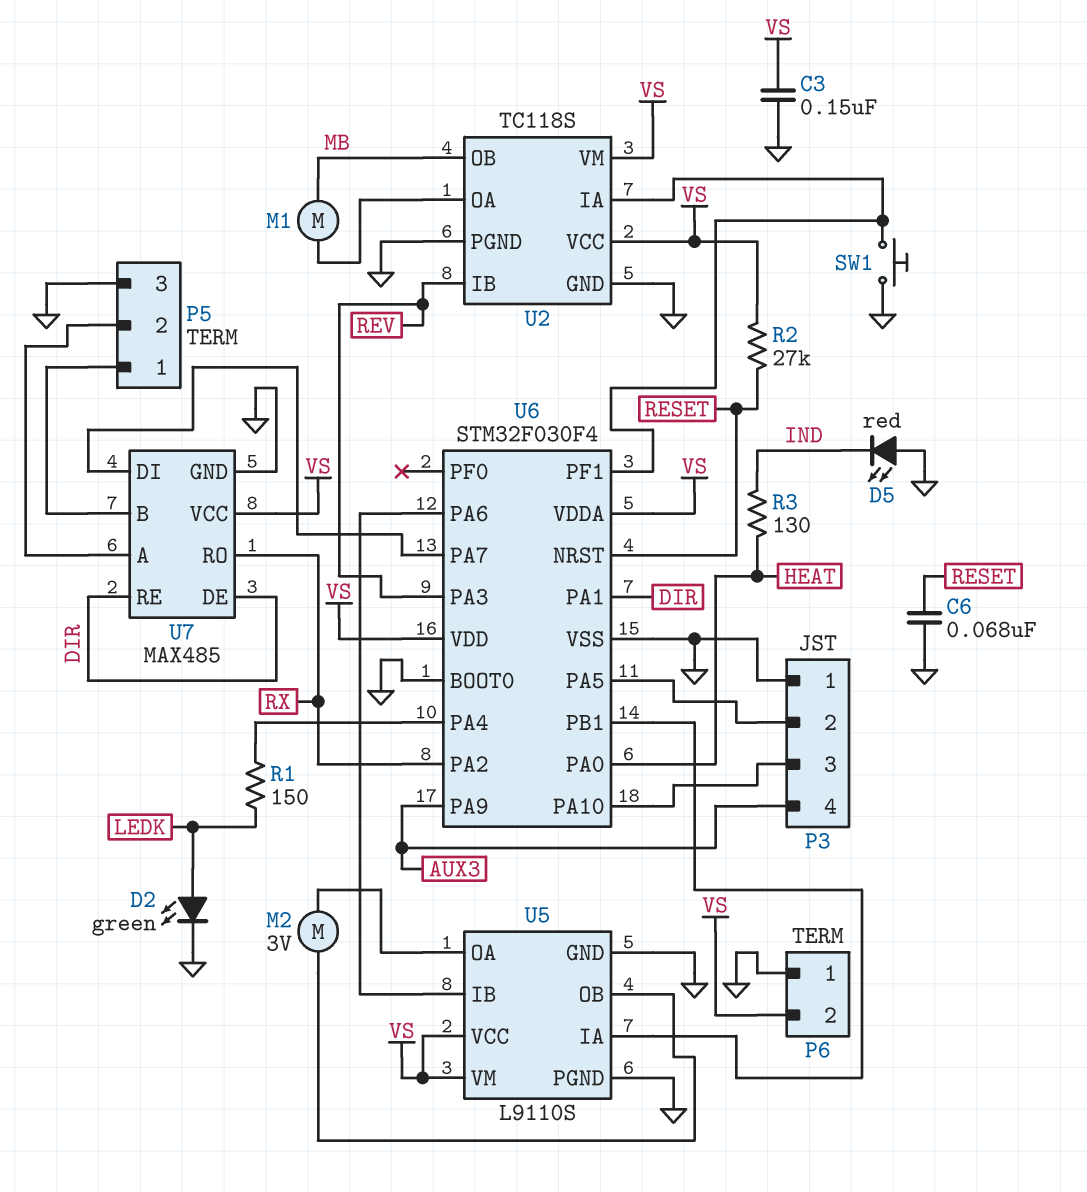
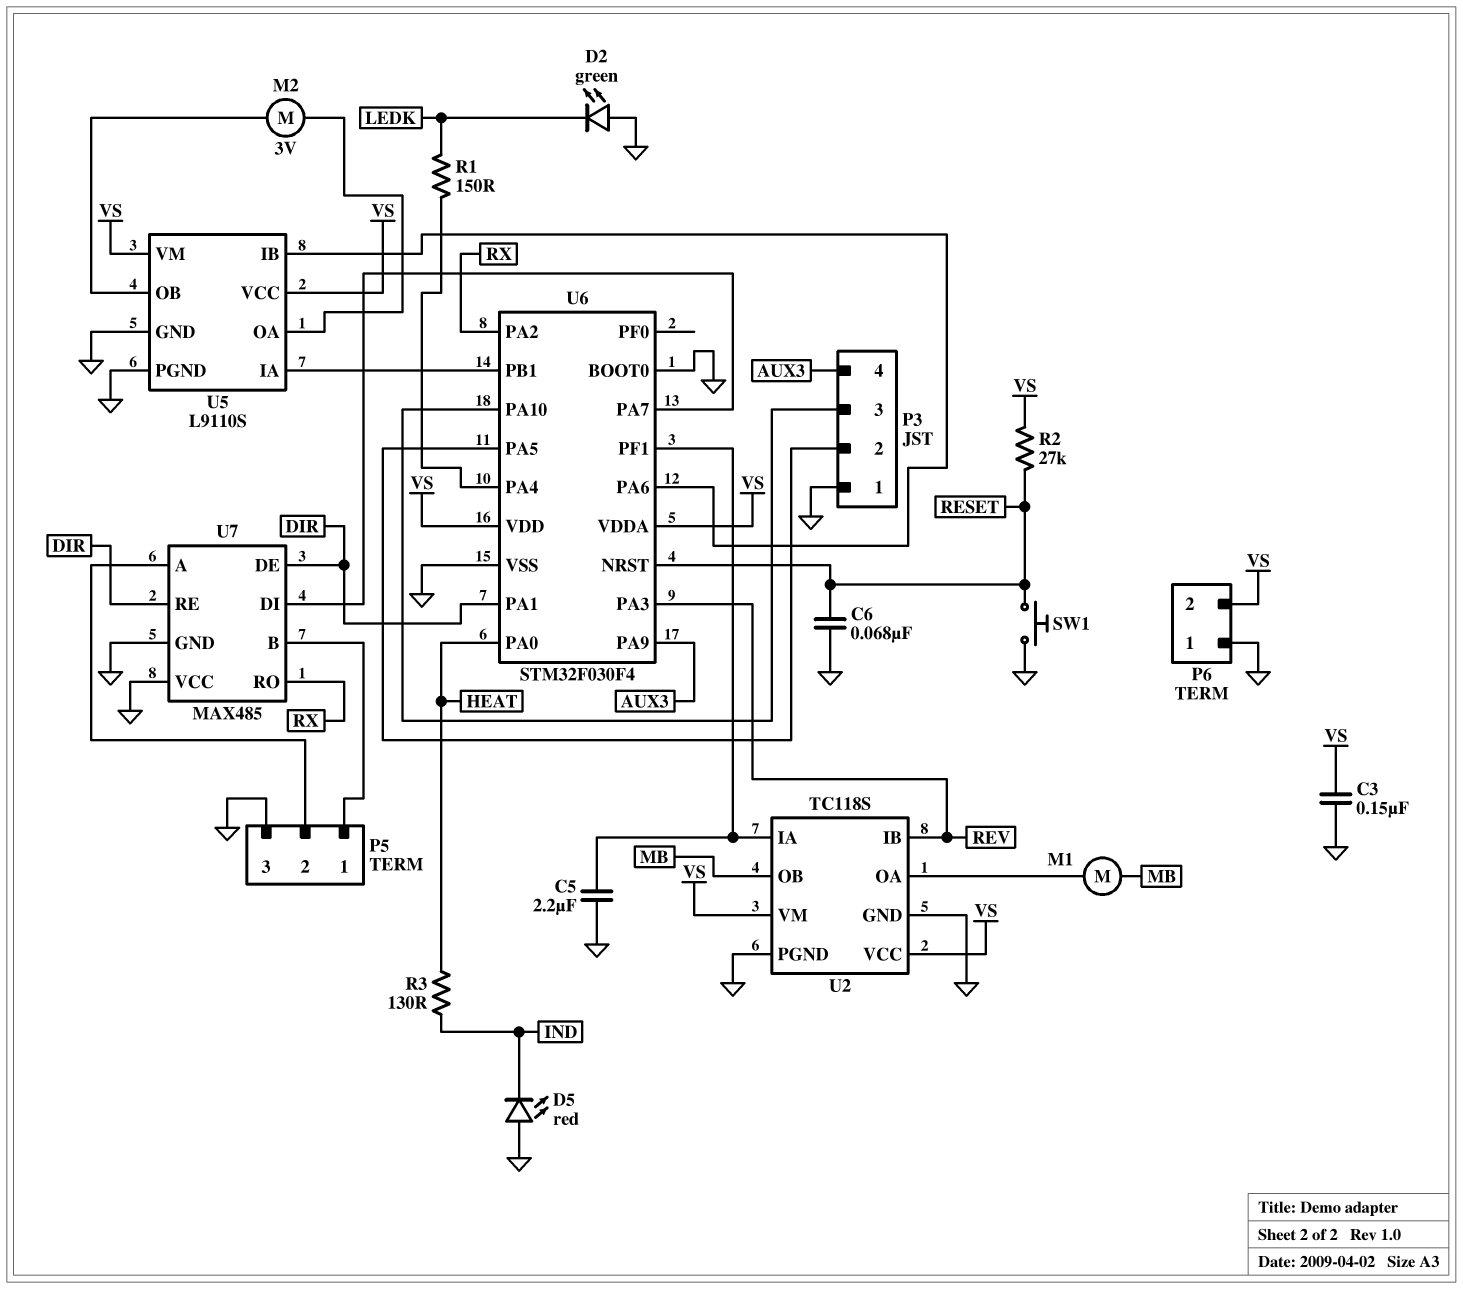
C5: none -> 2.2uF (GND, U2/IA)
D2: LED green (A LEDK, K GND) -> LED green (A GND, K LEDK)
SW1: button (GND, U2/IA) -> button (GND, RESET)
U7 pin VCC: VS -> GND

